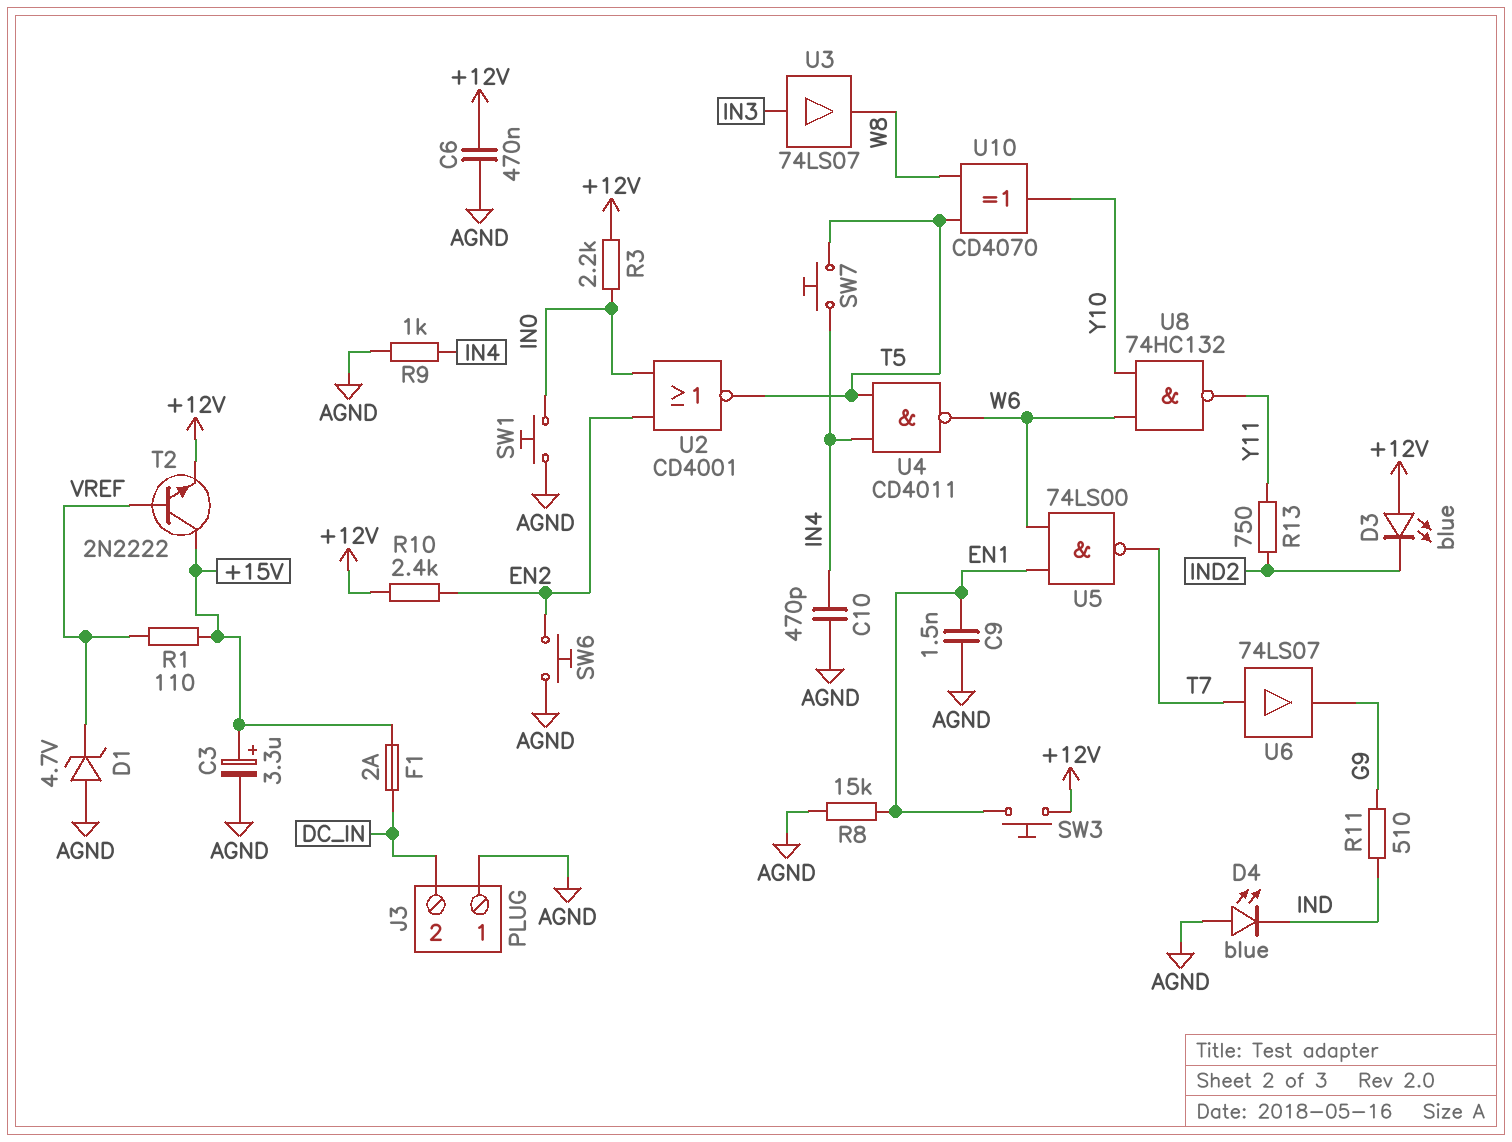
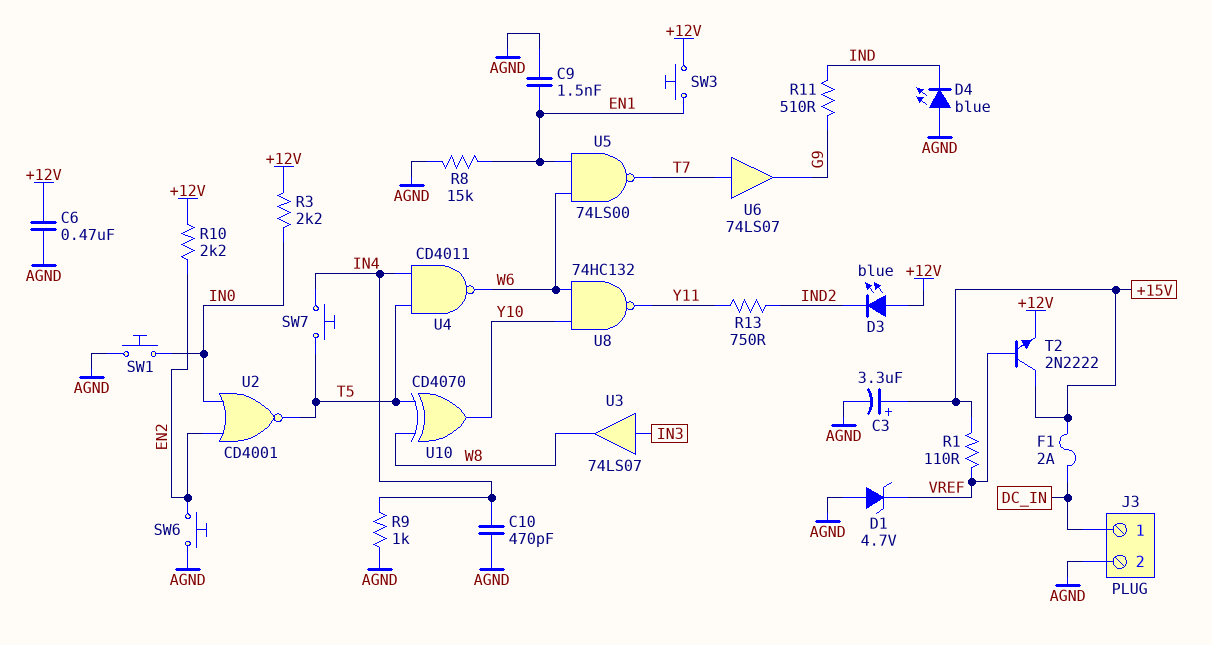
J3 pin 1: AGND -> DC_IN
J3 pin 2: DC_IN -> AGND
R10: 2.4k (+12V, EN2) -> 2.2k (+12V, EN2)

